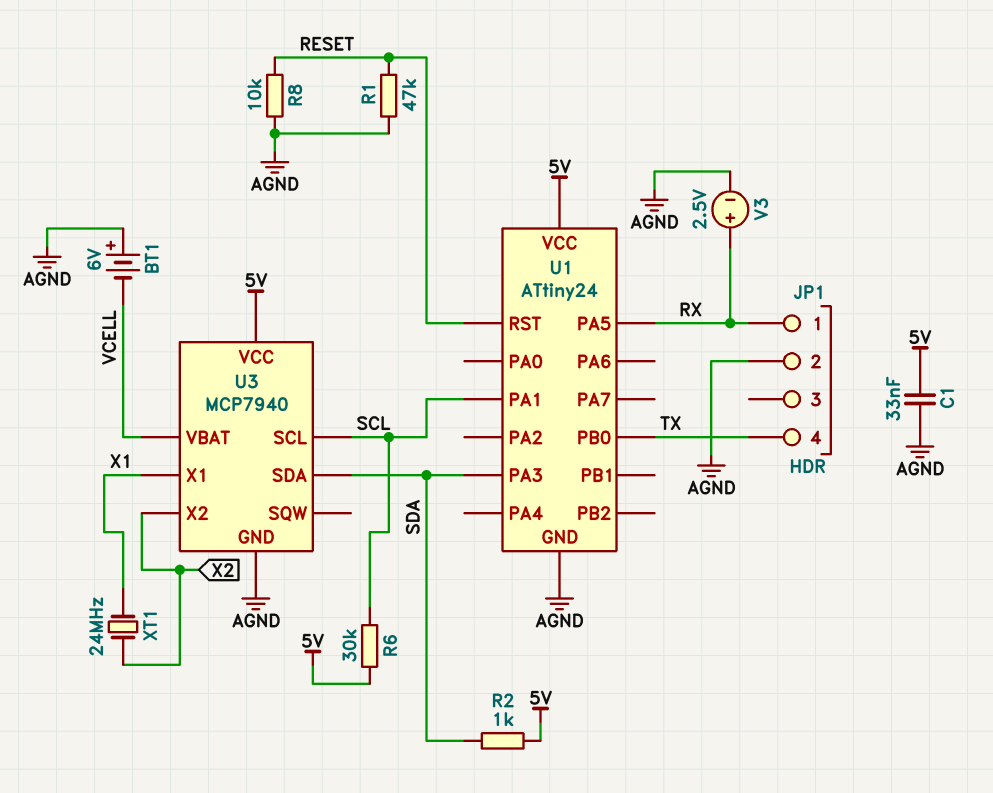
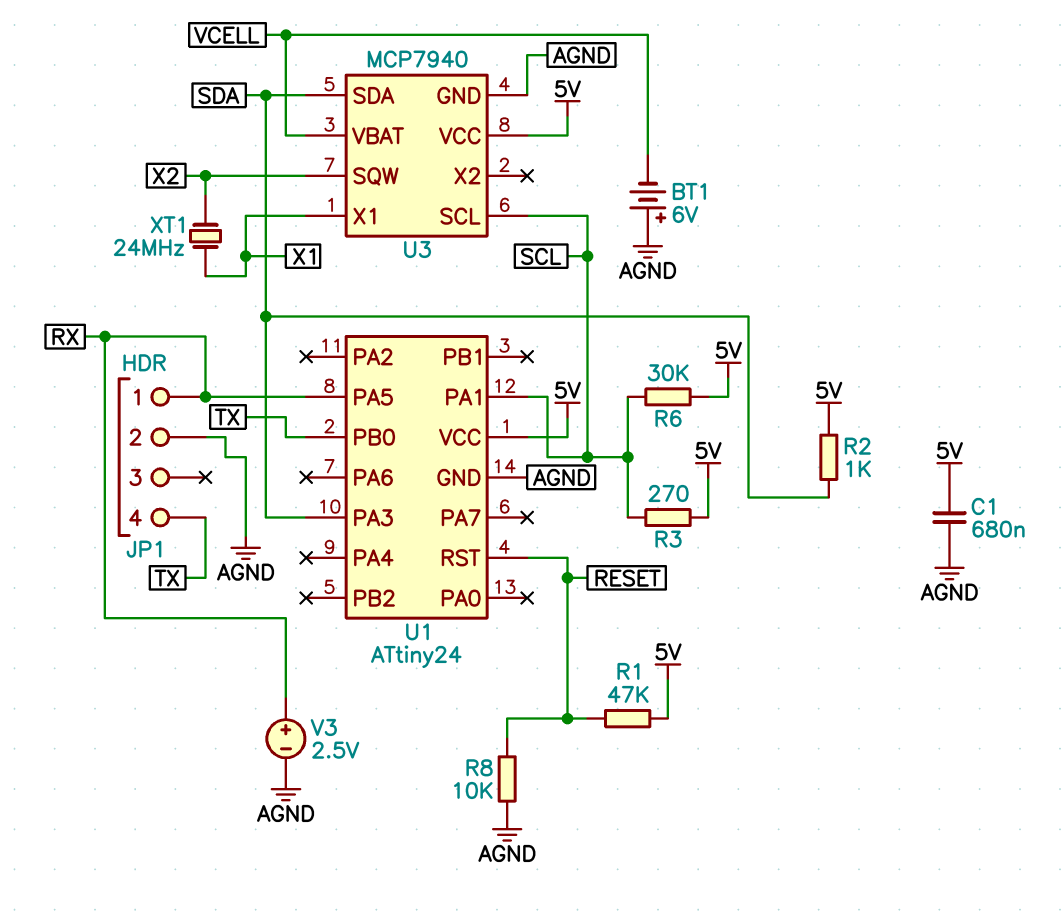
C1: 33nF (5V, AGND) -> 680nF (5V, AGND)
R1: 47k (AGND, RESET) -> 47k (5V, RESET)
R3: none -> 270 (5V, SCL)
U3 pin SQW: none -> X2
U3 pin X2: X2 -> none

